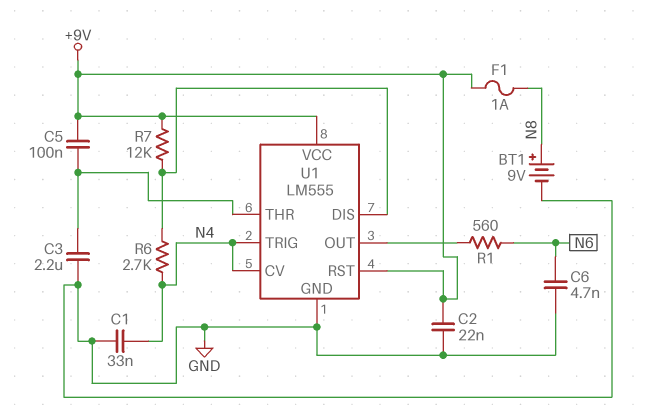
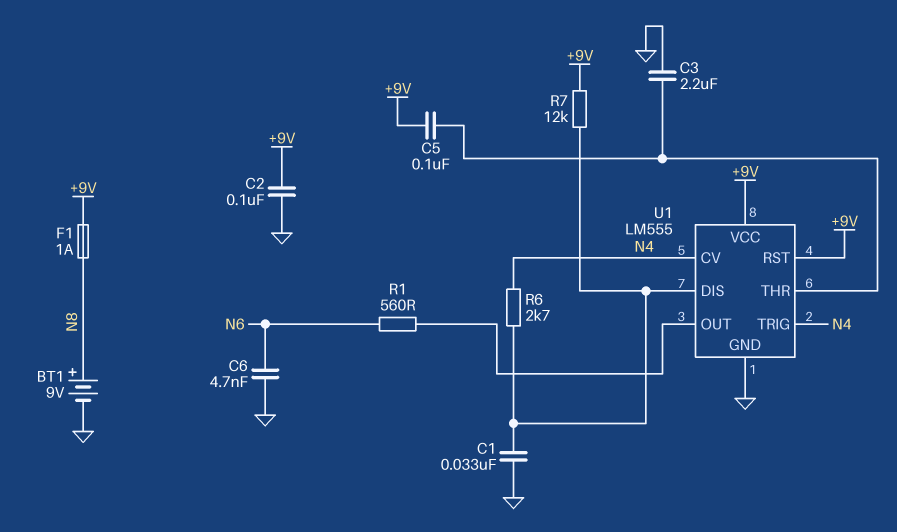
C1: 33nF (GND, N4) -> 33nF (GND, U1/DIS)
C2: 22nF (+9V, GND) -> 100nF (+9V, GND)

